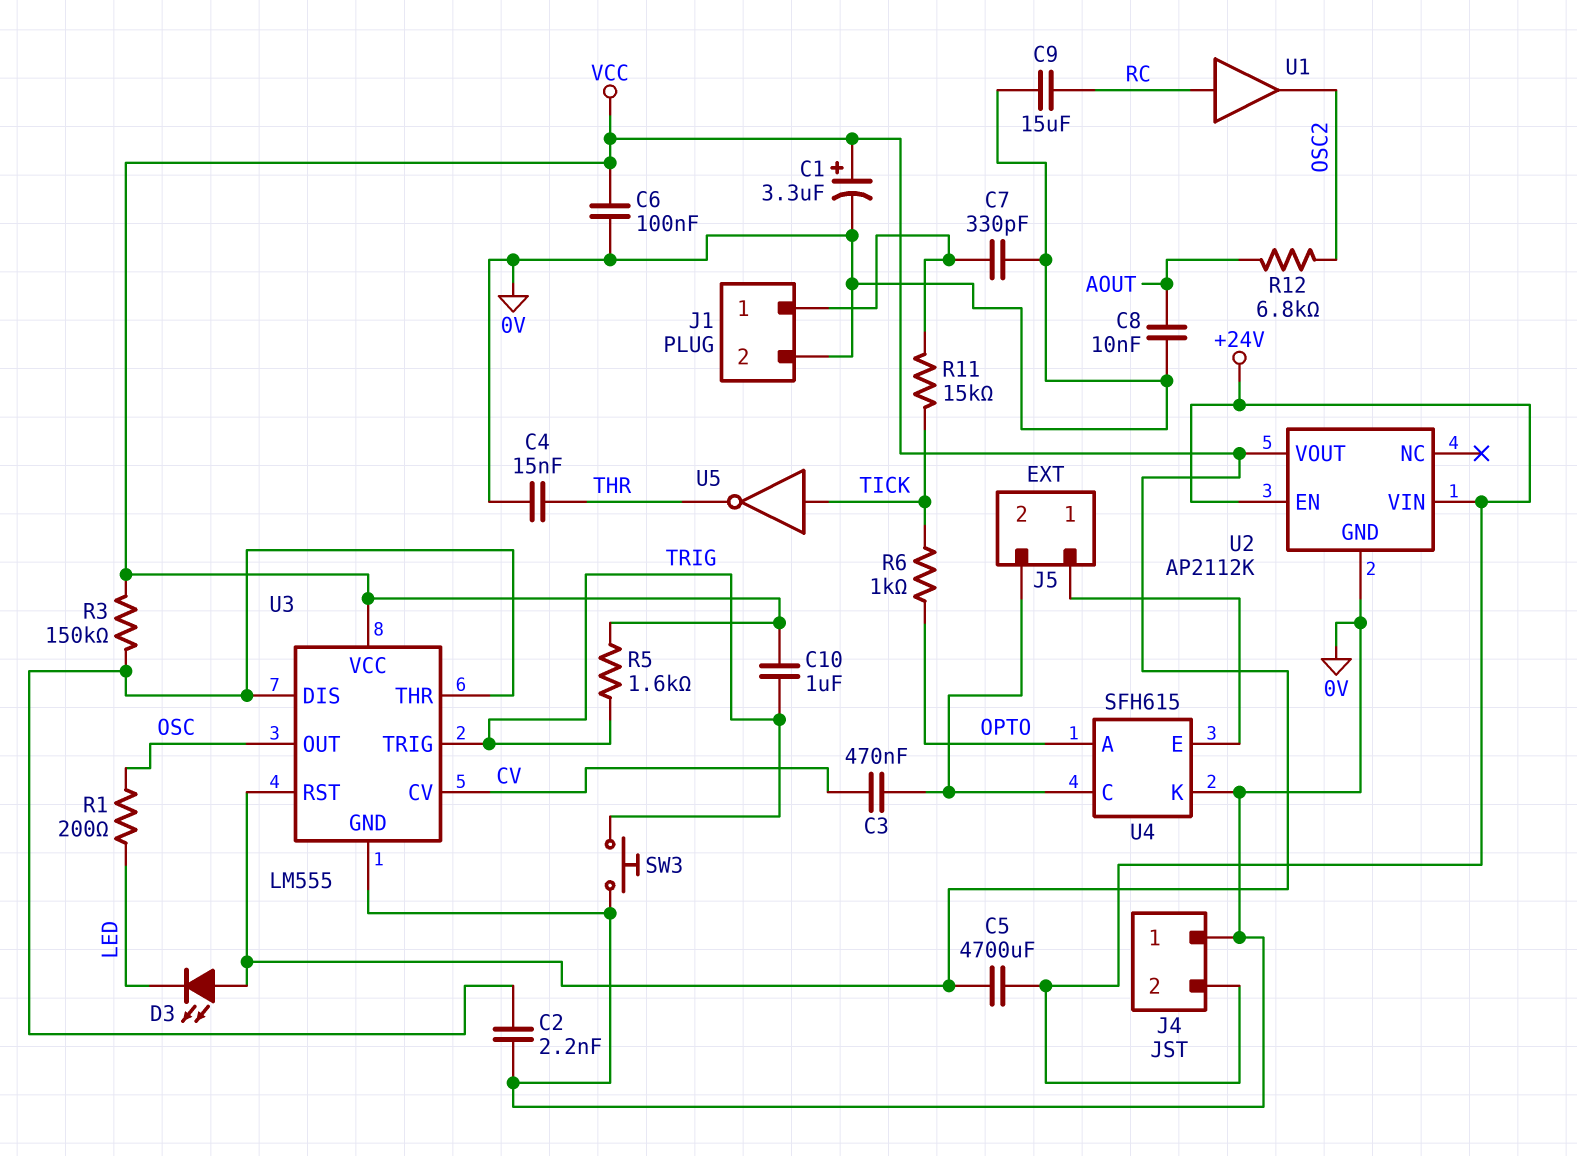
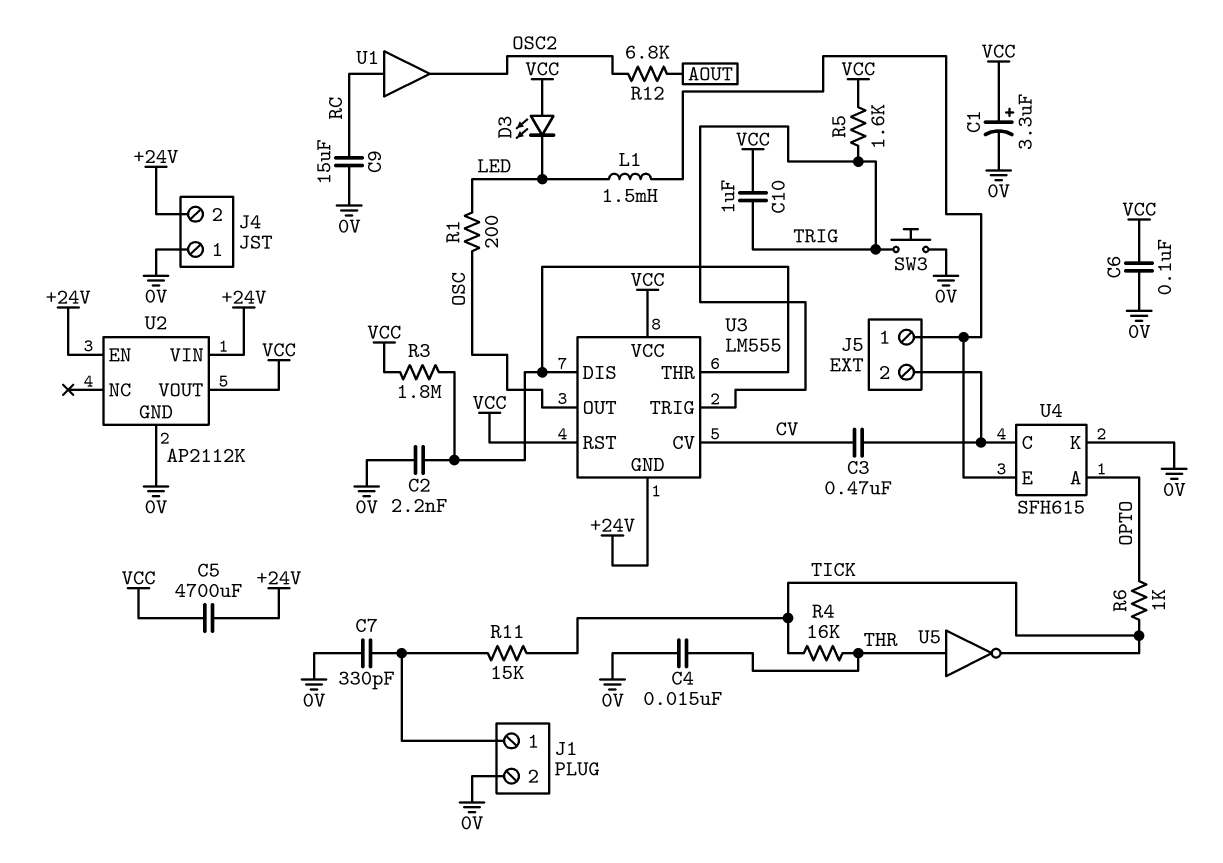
C8: 10nF (0V, AOUT) -> none
L1: none -> 1.5mH (J5/1, LED)
R3: 150k (U3/DIS, VCC) -> 1.8M (U3/DIS, VCC)
R4: none -> 16k (THR, TICK)
U3 pin GND: 0V -> +24V
U5: NOT (in TICK, out THR) -> NOT (in THR, out TICK)

